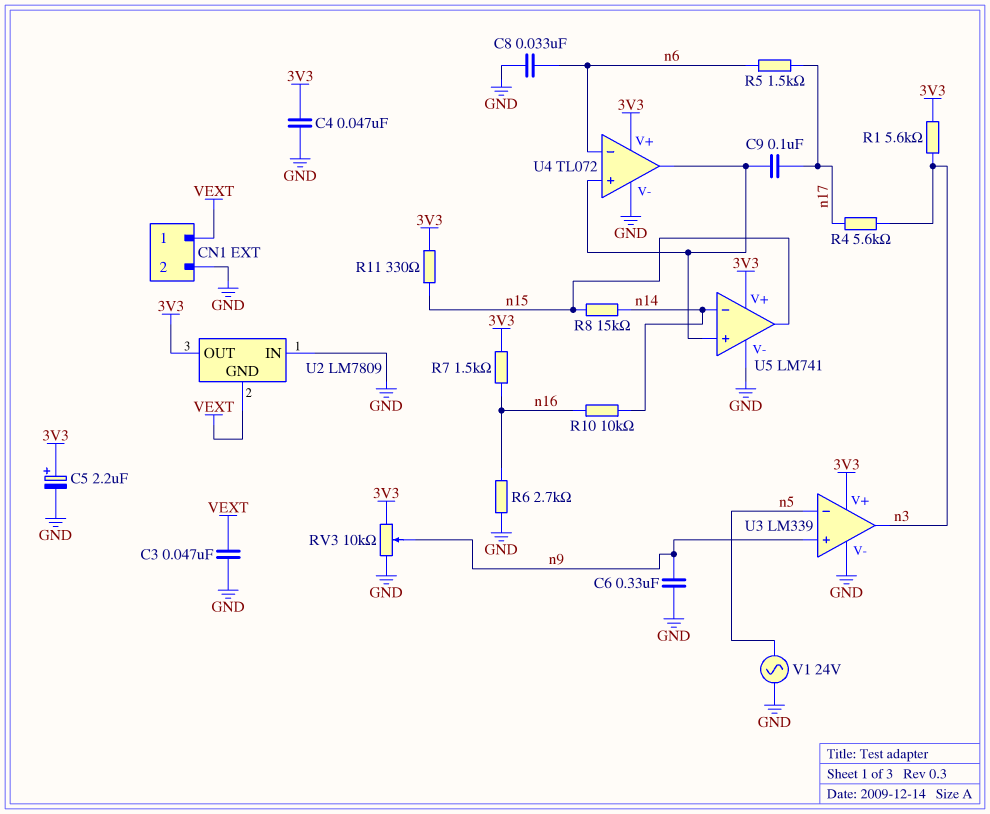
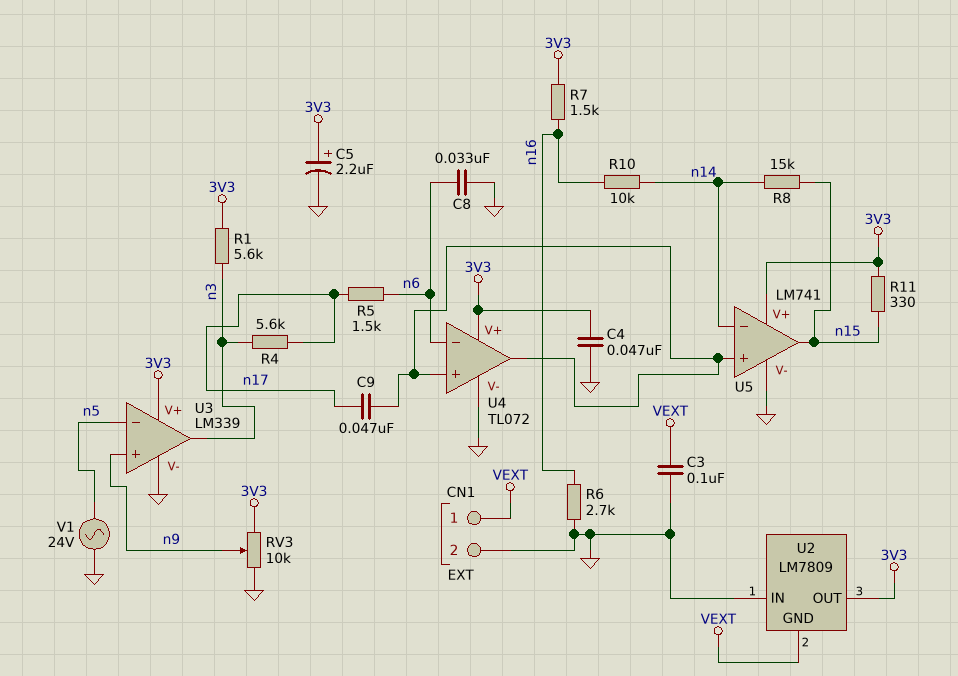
C3: 47nF (GND, VEXT) -> 100nF (GND, VEXT)
C6: 330nF (GND, n9) -> none
C9: 100nF (U4/in+, n17) -> 47nF (U4/in+, n17)

